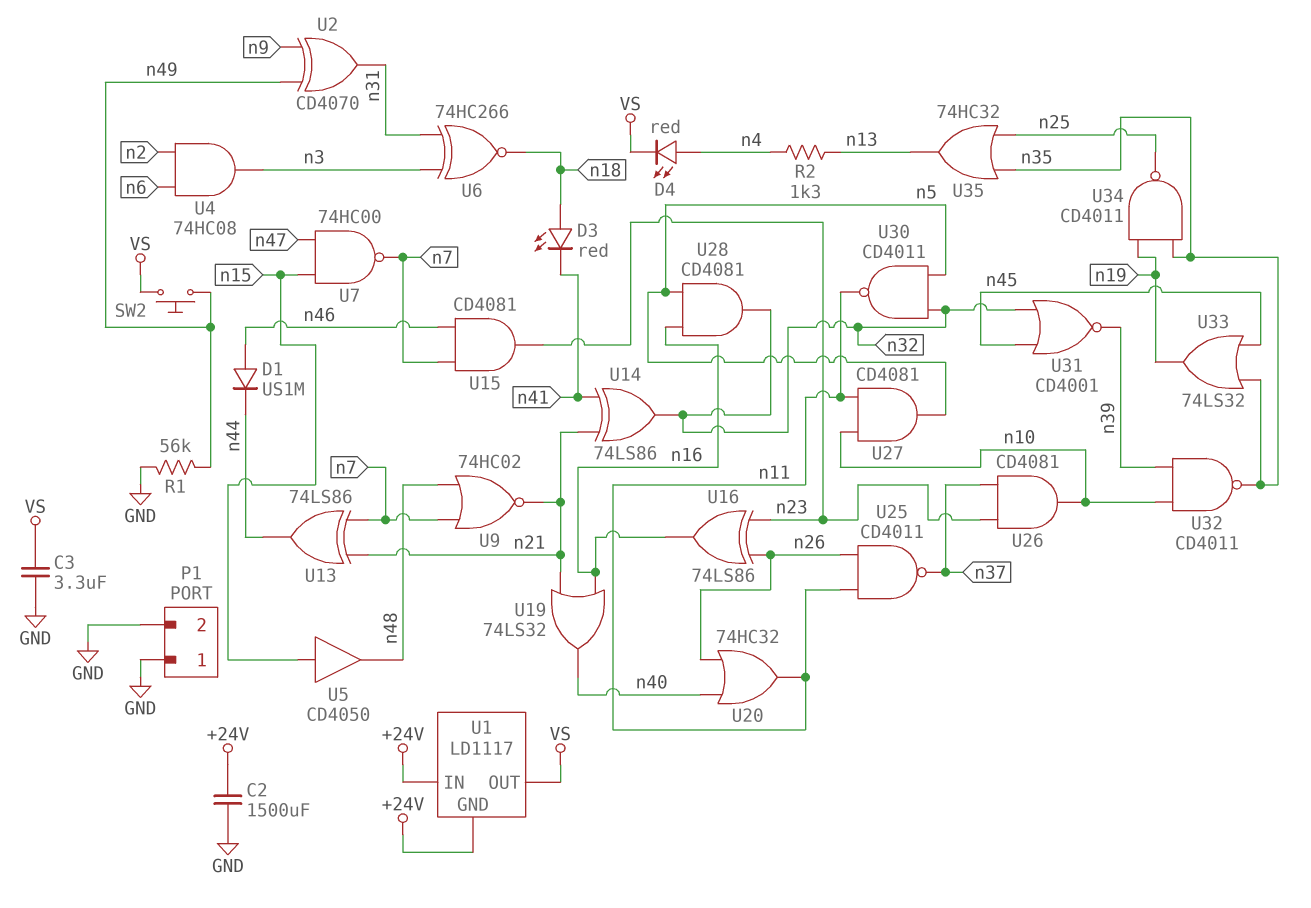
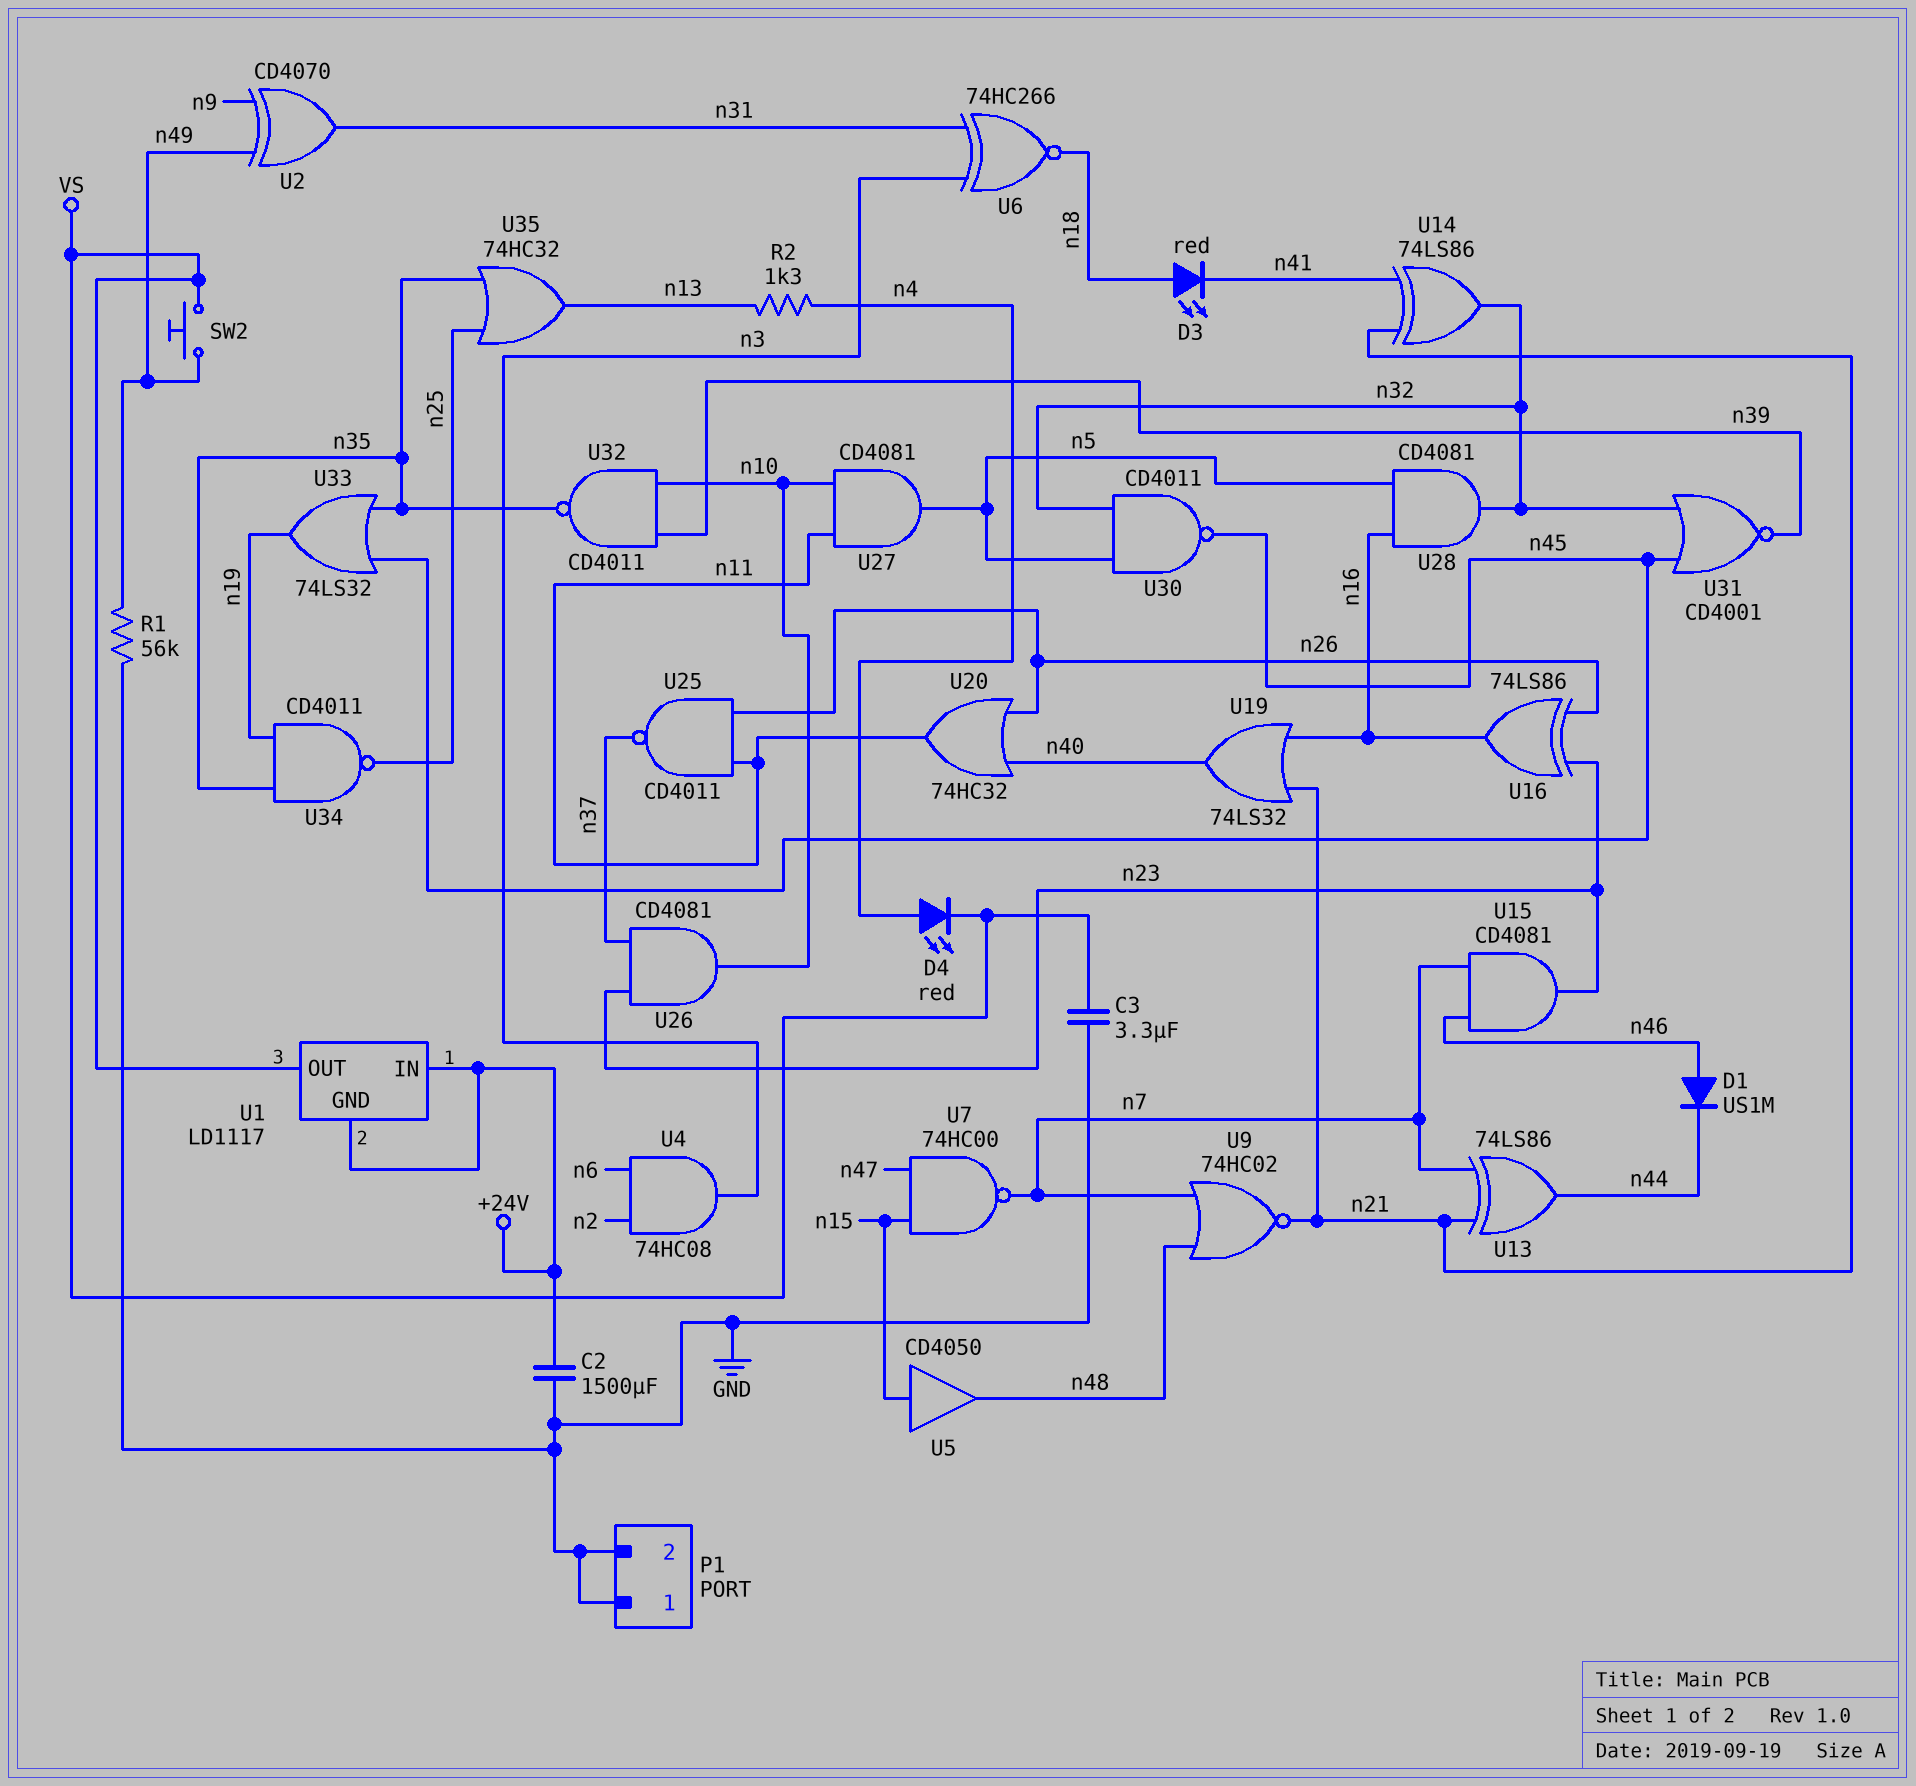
U30: NAND CD4011 (in n5, in n32, out n11) -> NAND CD4011 (in n5, in n32, out n45)

